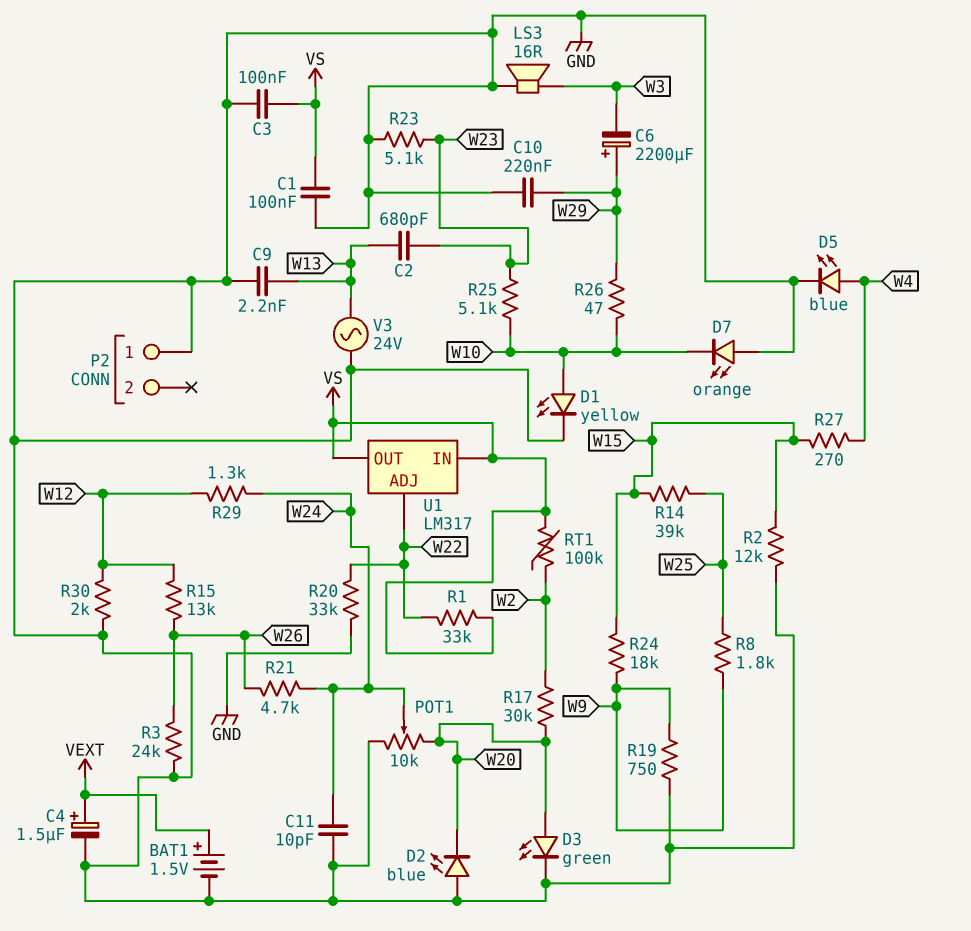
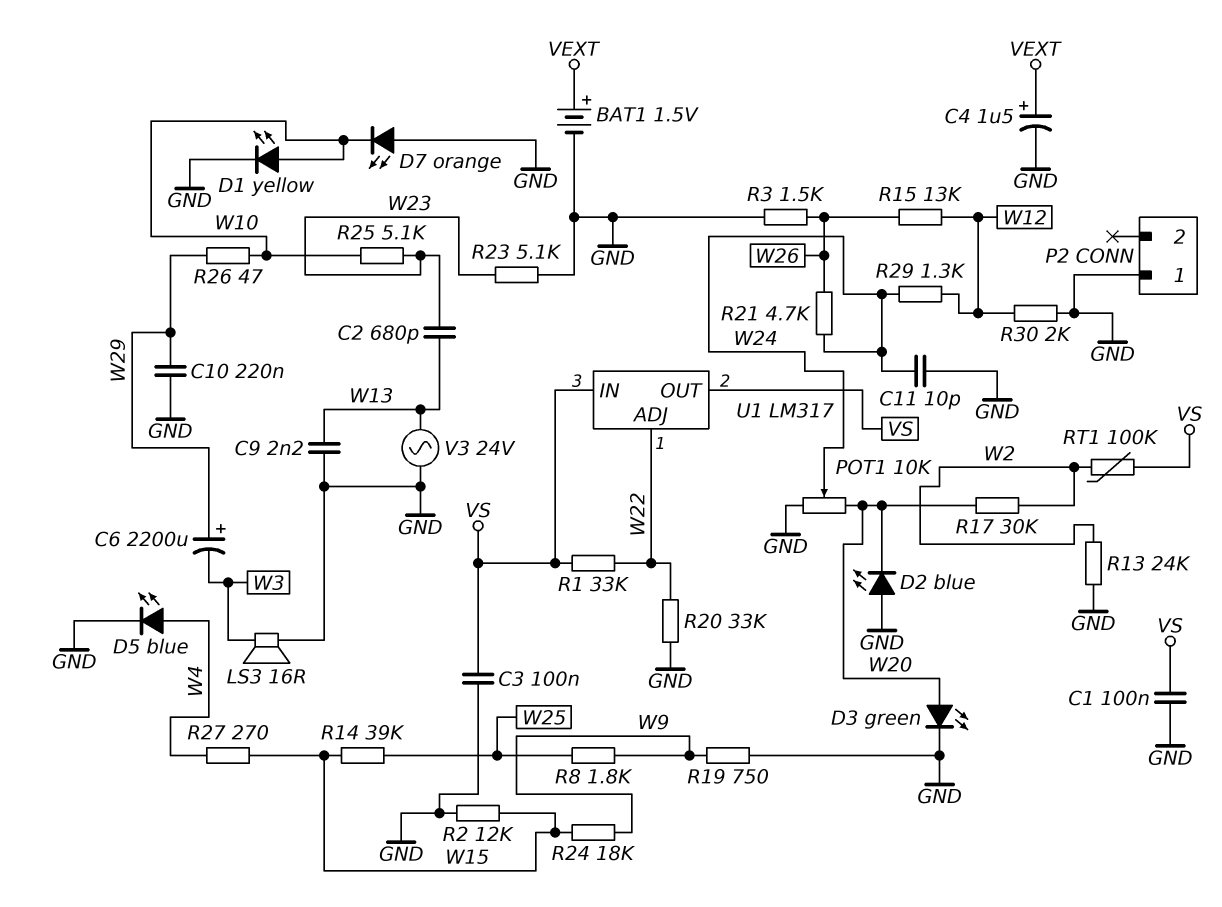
R3: 24k (GND, W26) -> 1.5k (GND, W26)
R13: none -> 24k (GND, W2)

